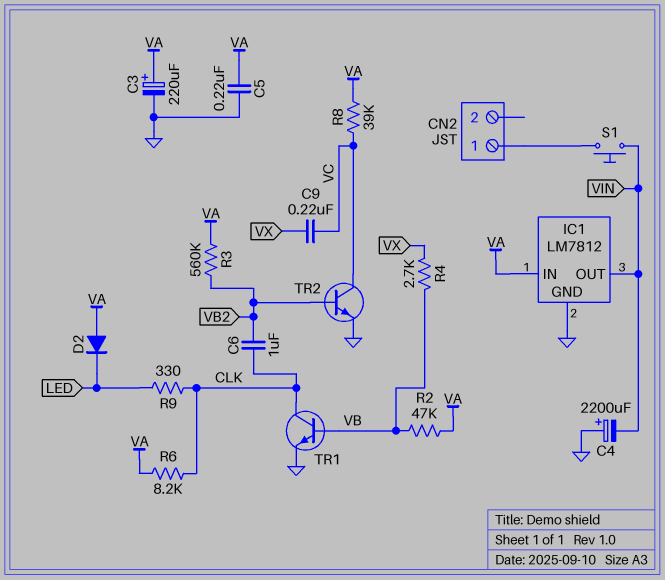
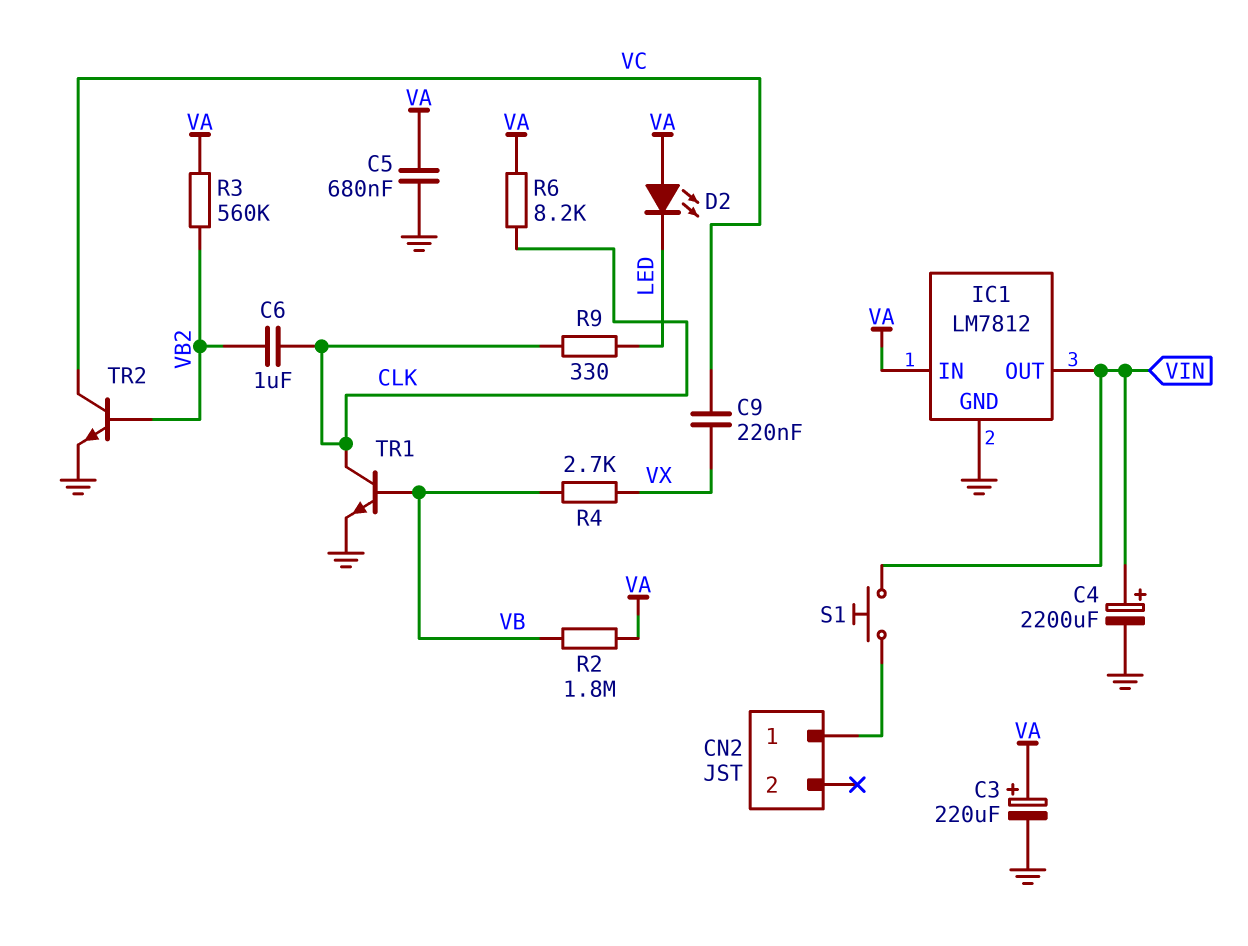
C4: 2200uF (plus GND, minus VIN) -> 2200uF (plus VIN, minus GND)
C5: 220nF (GND, VA) -> 680nF (GND, VA)
D2: diode (A VA, K LED) -> LED (A VA, K LED)
R2: 47k (VA, VB) -> 1.8M (VA, VB)
R8: 39k (VA, VC) -> none

